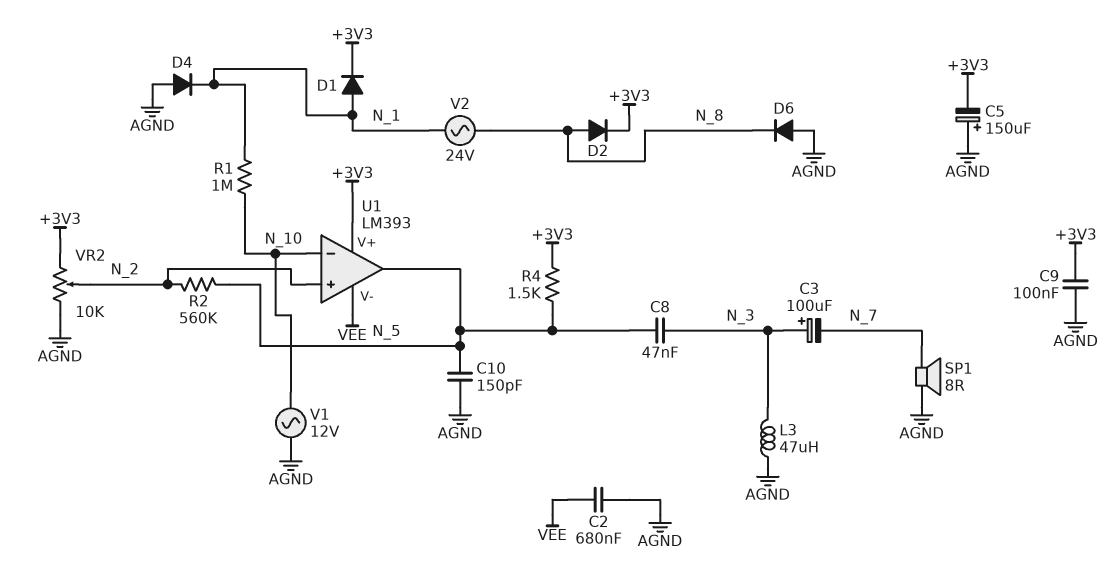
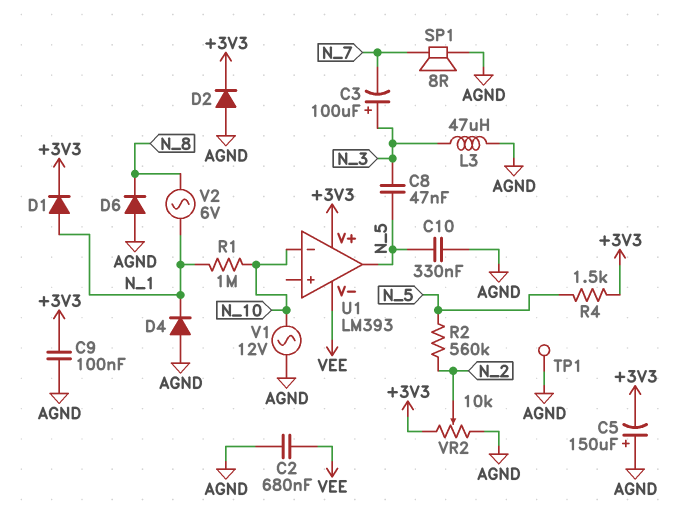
C10: 150pF (AGND, N_5) -> 330nF (AGND, N_5)
D2: diode (A N_8, K +3V3) -> diode (A AGND, K +3V3)
TP1: none -> test point (AGND)
U1 pin in+: N_2 -> none
V2: AC 24V (N_1, N_8) -> AC 6V (N_1, N_8)

